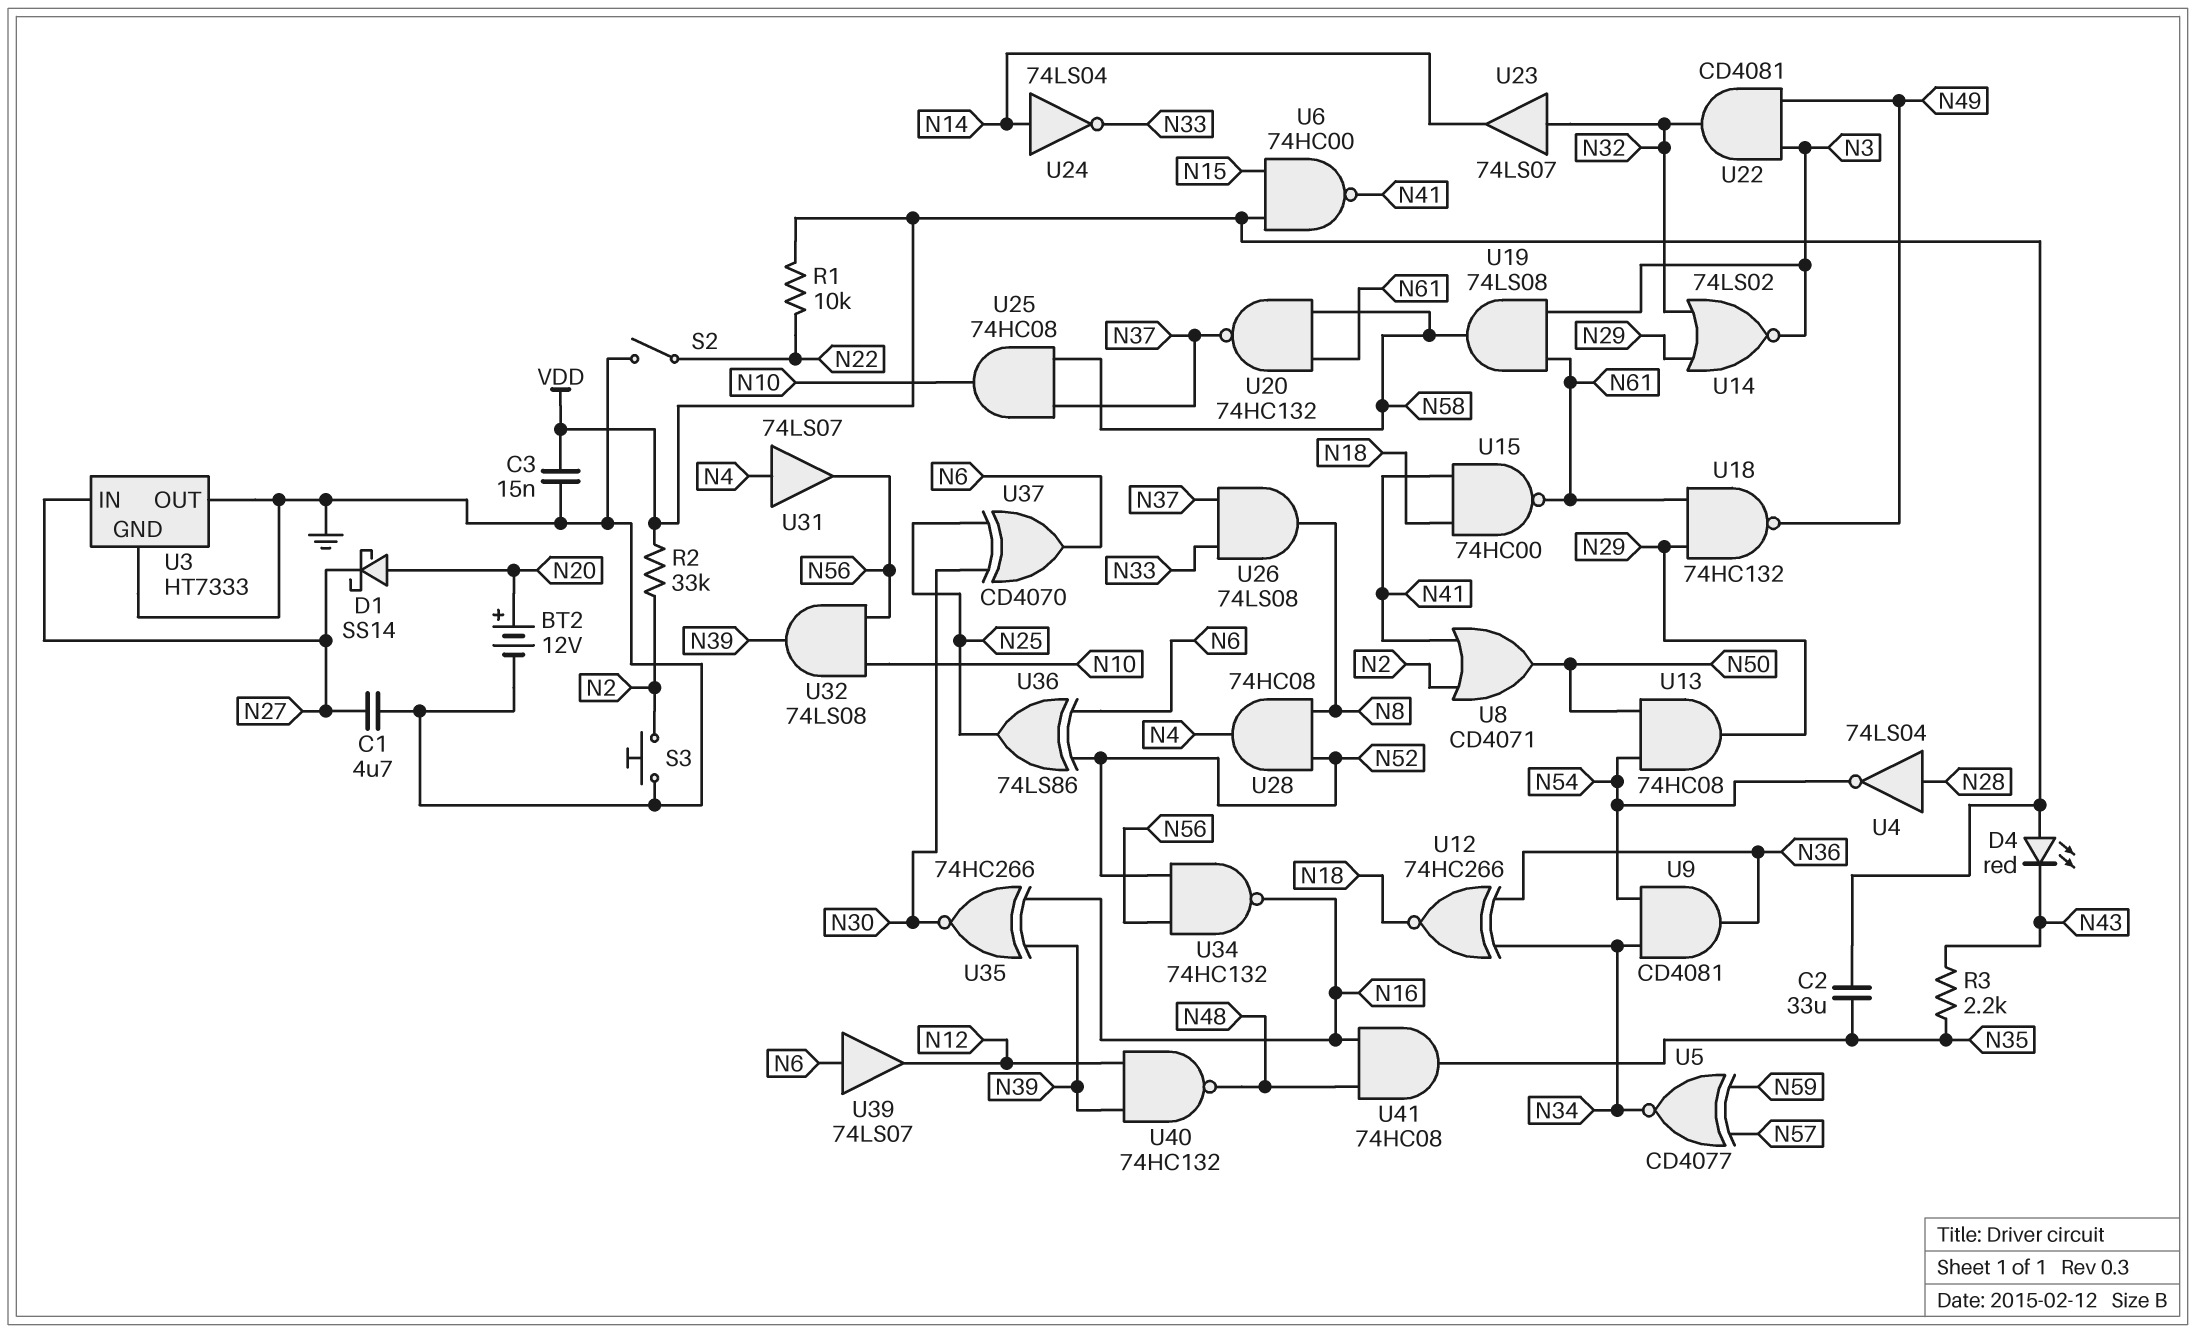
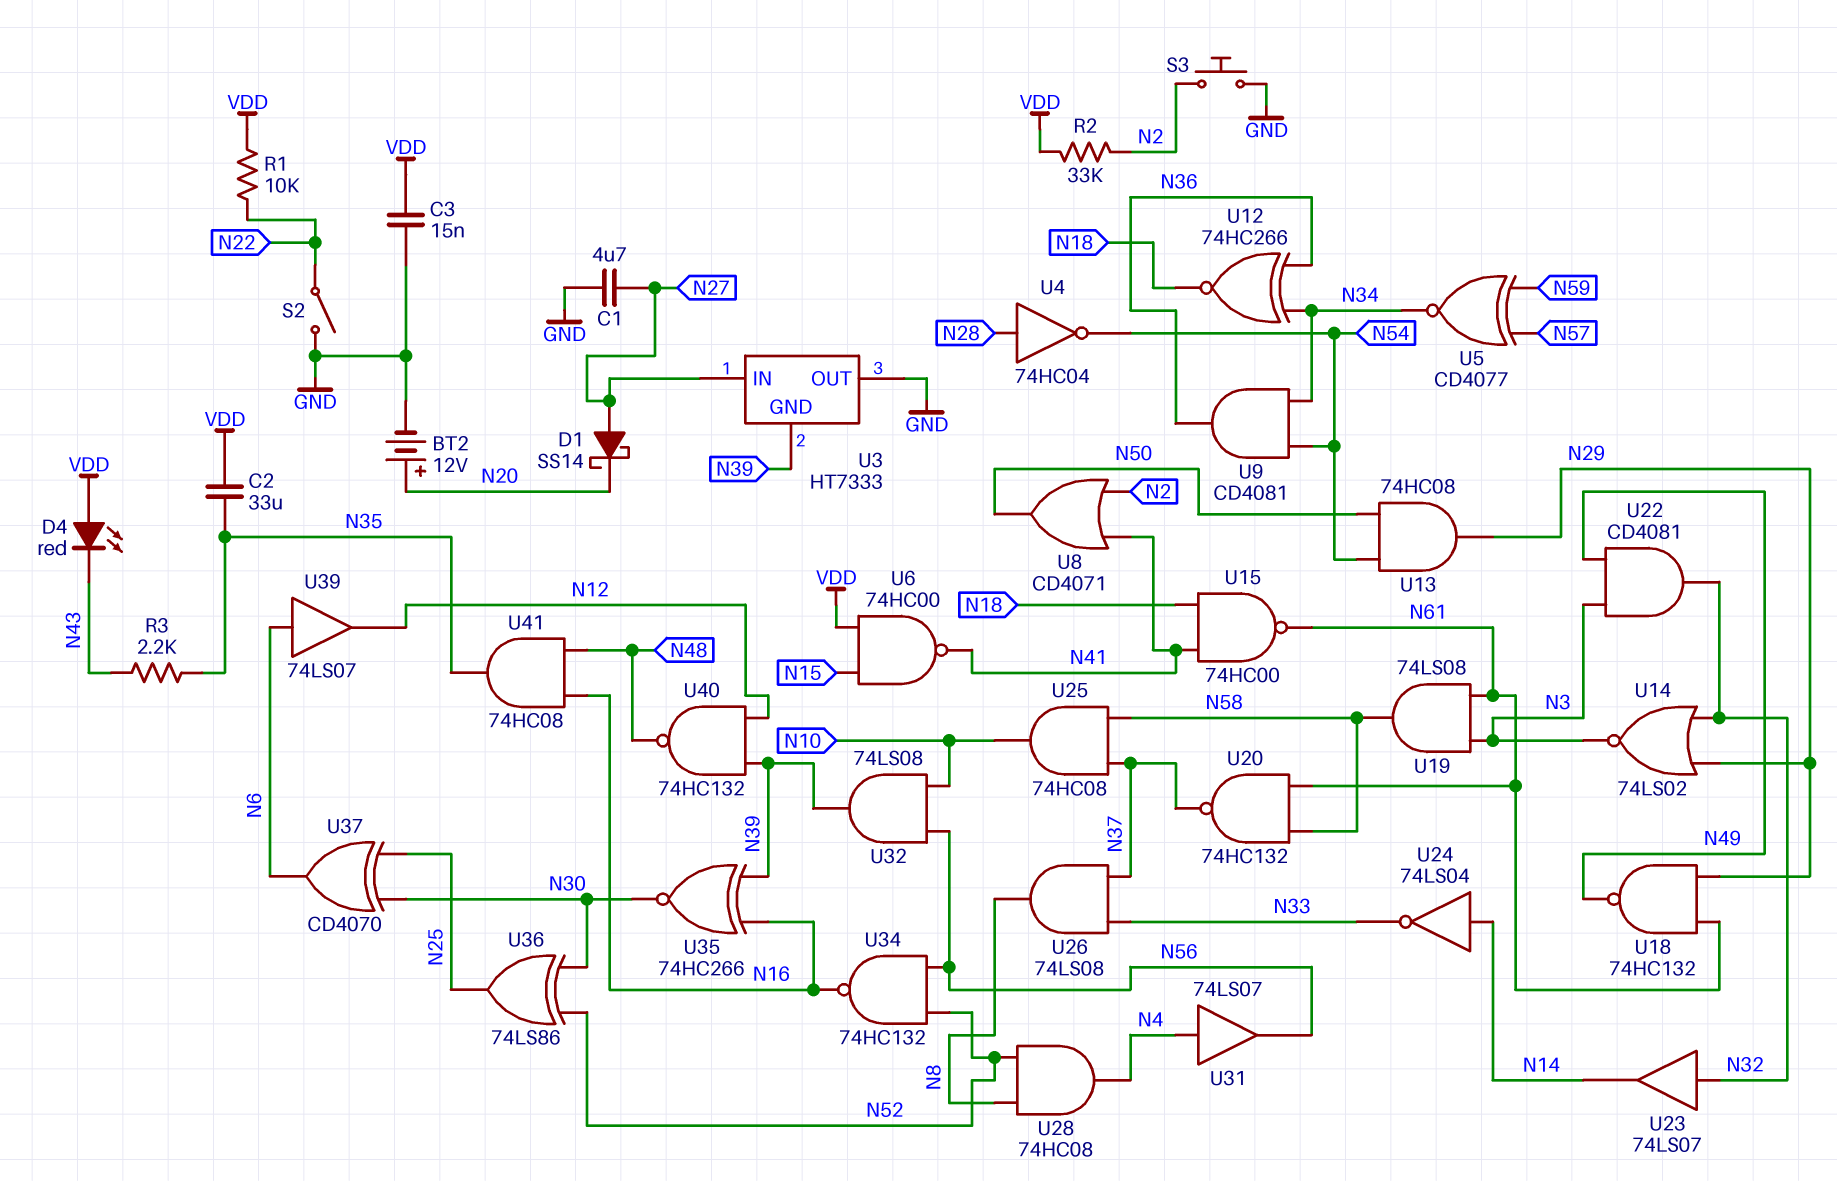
D1: schottky SS14 (A N20, K N27) -> schottky SS14 (A N27, K N20)
U3 pin GND: GND -> N39
U4: NOT 74LS04 (in N28, out N54) -> NOT 74HC04 (in N28, out N54)
U36: XOR 74LS86 (in N6, in N52, out N25) -> XOR 74LS86 (in N30, in N52, out N25)

